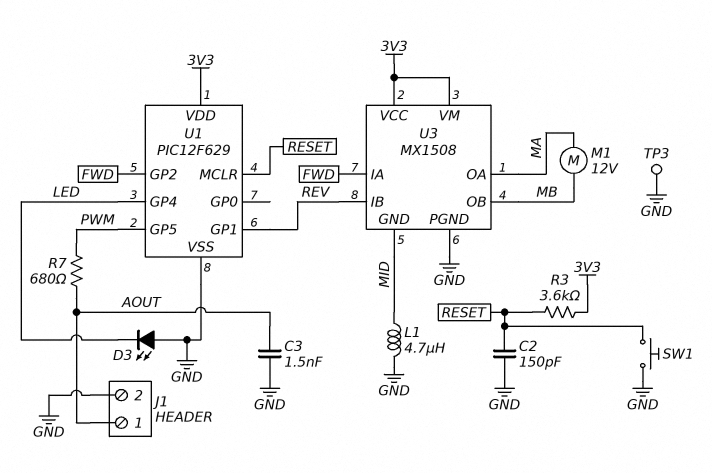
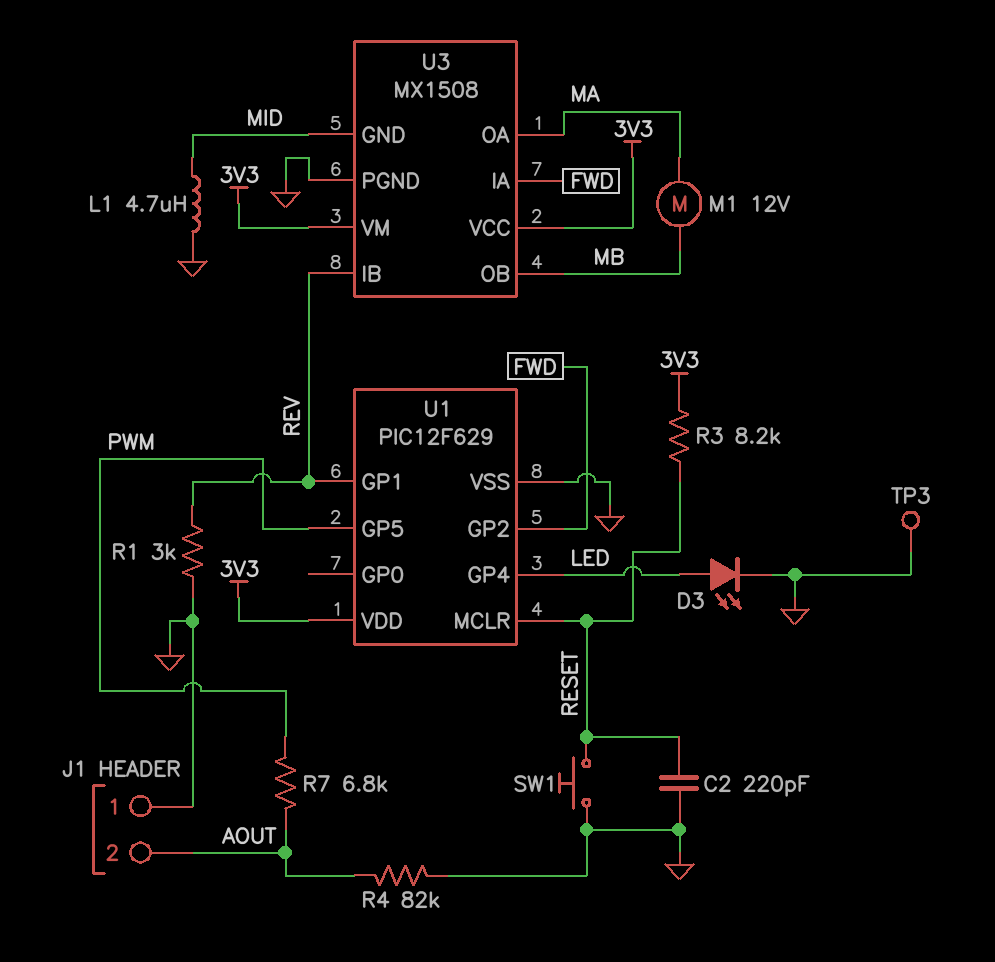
C2: 150pF (GND, RESET) -> 220pF (GND, RESET)
C3: 1.5nF (AOUT, GND) -> none
D3: LED (A GND, K LED) -> LED (A LED, K GND)
J1 pin 1: AOUT -> GND
J1 pin 2: GND -> AOUT
R1: none -> 3k (GND, REV)
R3: 3.6k (3V3, RESET) -> 8.2k (3V3, RESET)
R4: none -> 82k (AOUT, GND)
R7: 680 (AOUT, PWM) -> 6.8k (AOUT, PWM)

